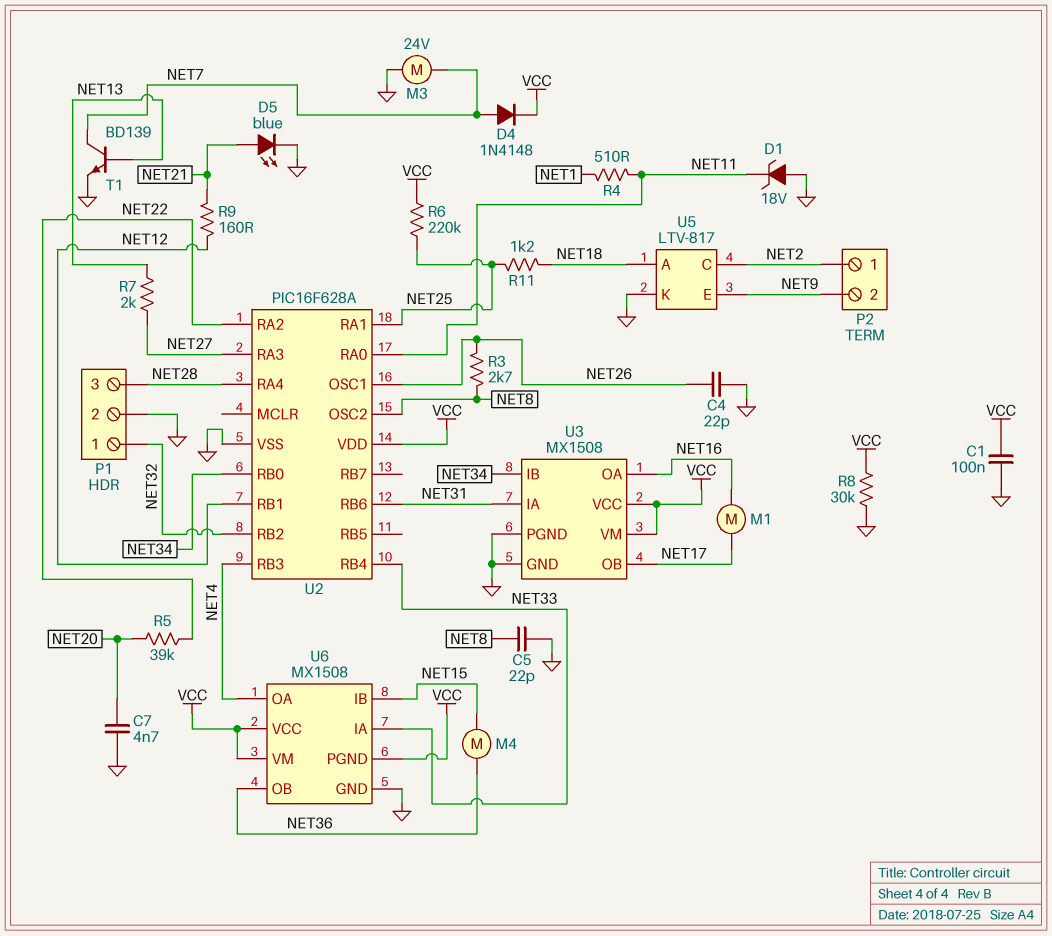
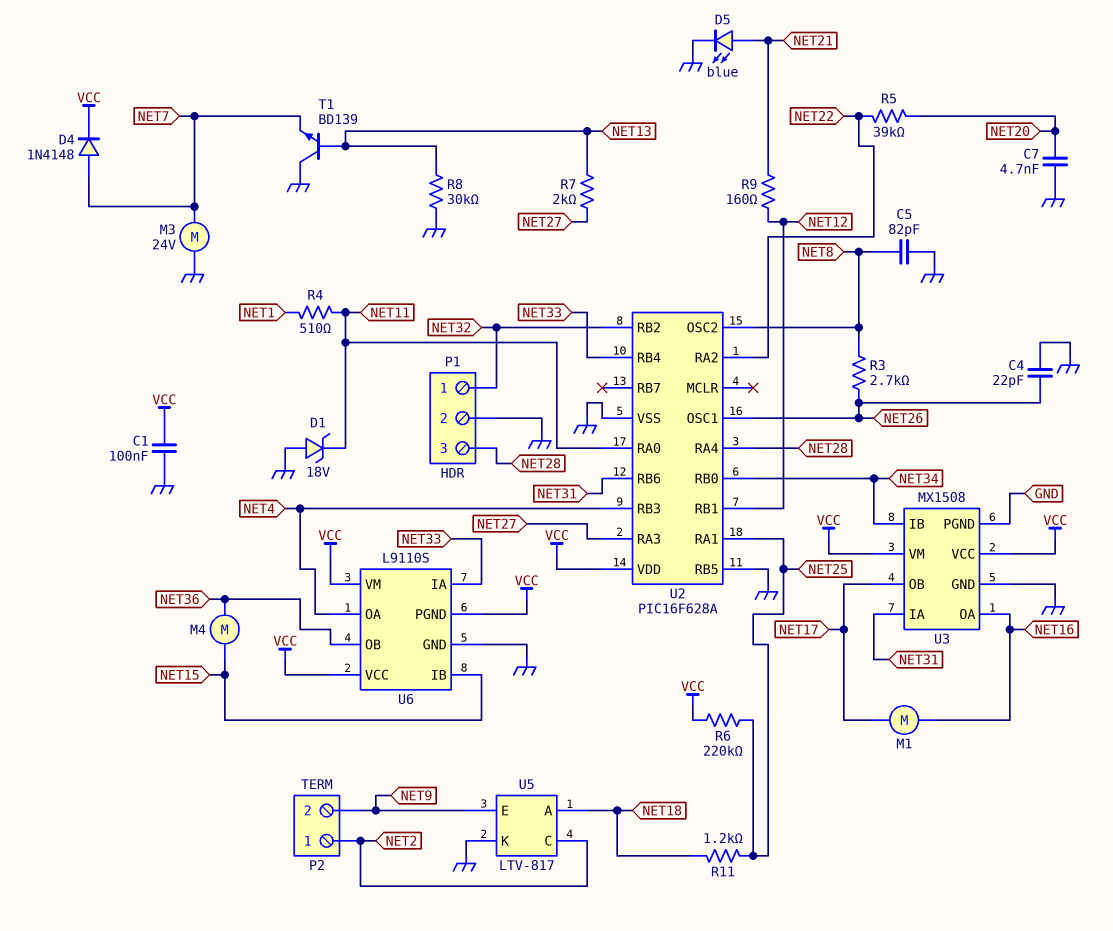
C5: 22pF (GND, NET8) -> 82pF (GND, NET8)
R8: 30k (GND, VCC) -> 30k (GND, NET13)
T1: NPN BD139 (B NET13, C NET7, E GND) -> NPN BD139 (B NET13, C GND, E NET7)
U2 pin RB5: none -> GND
U6: MX1508 -> L9110S

